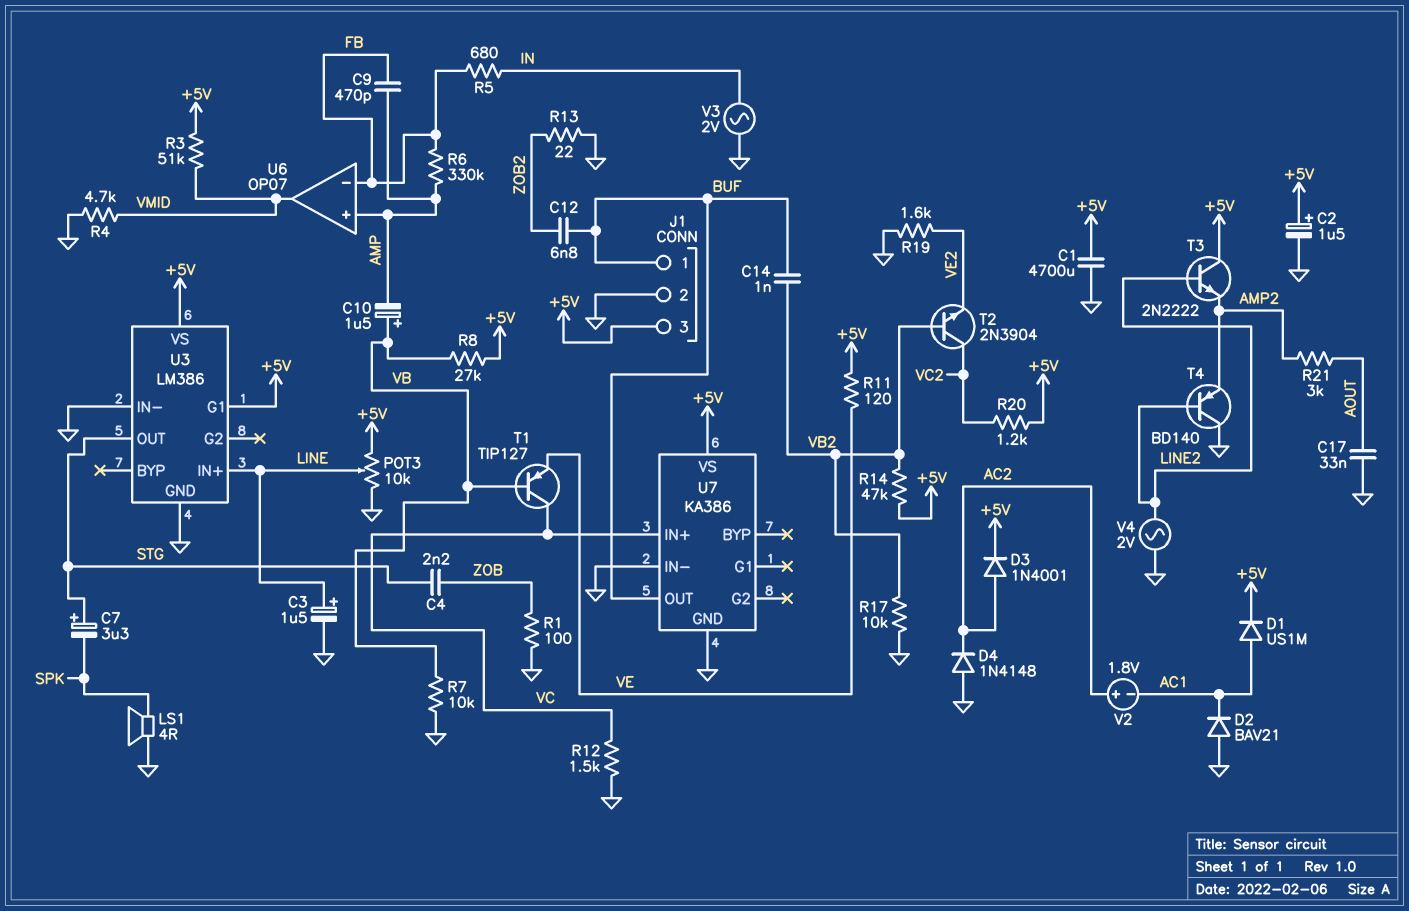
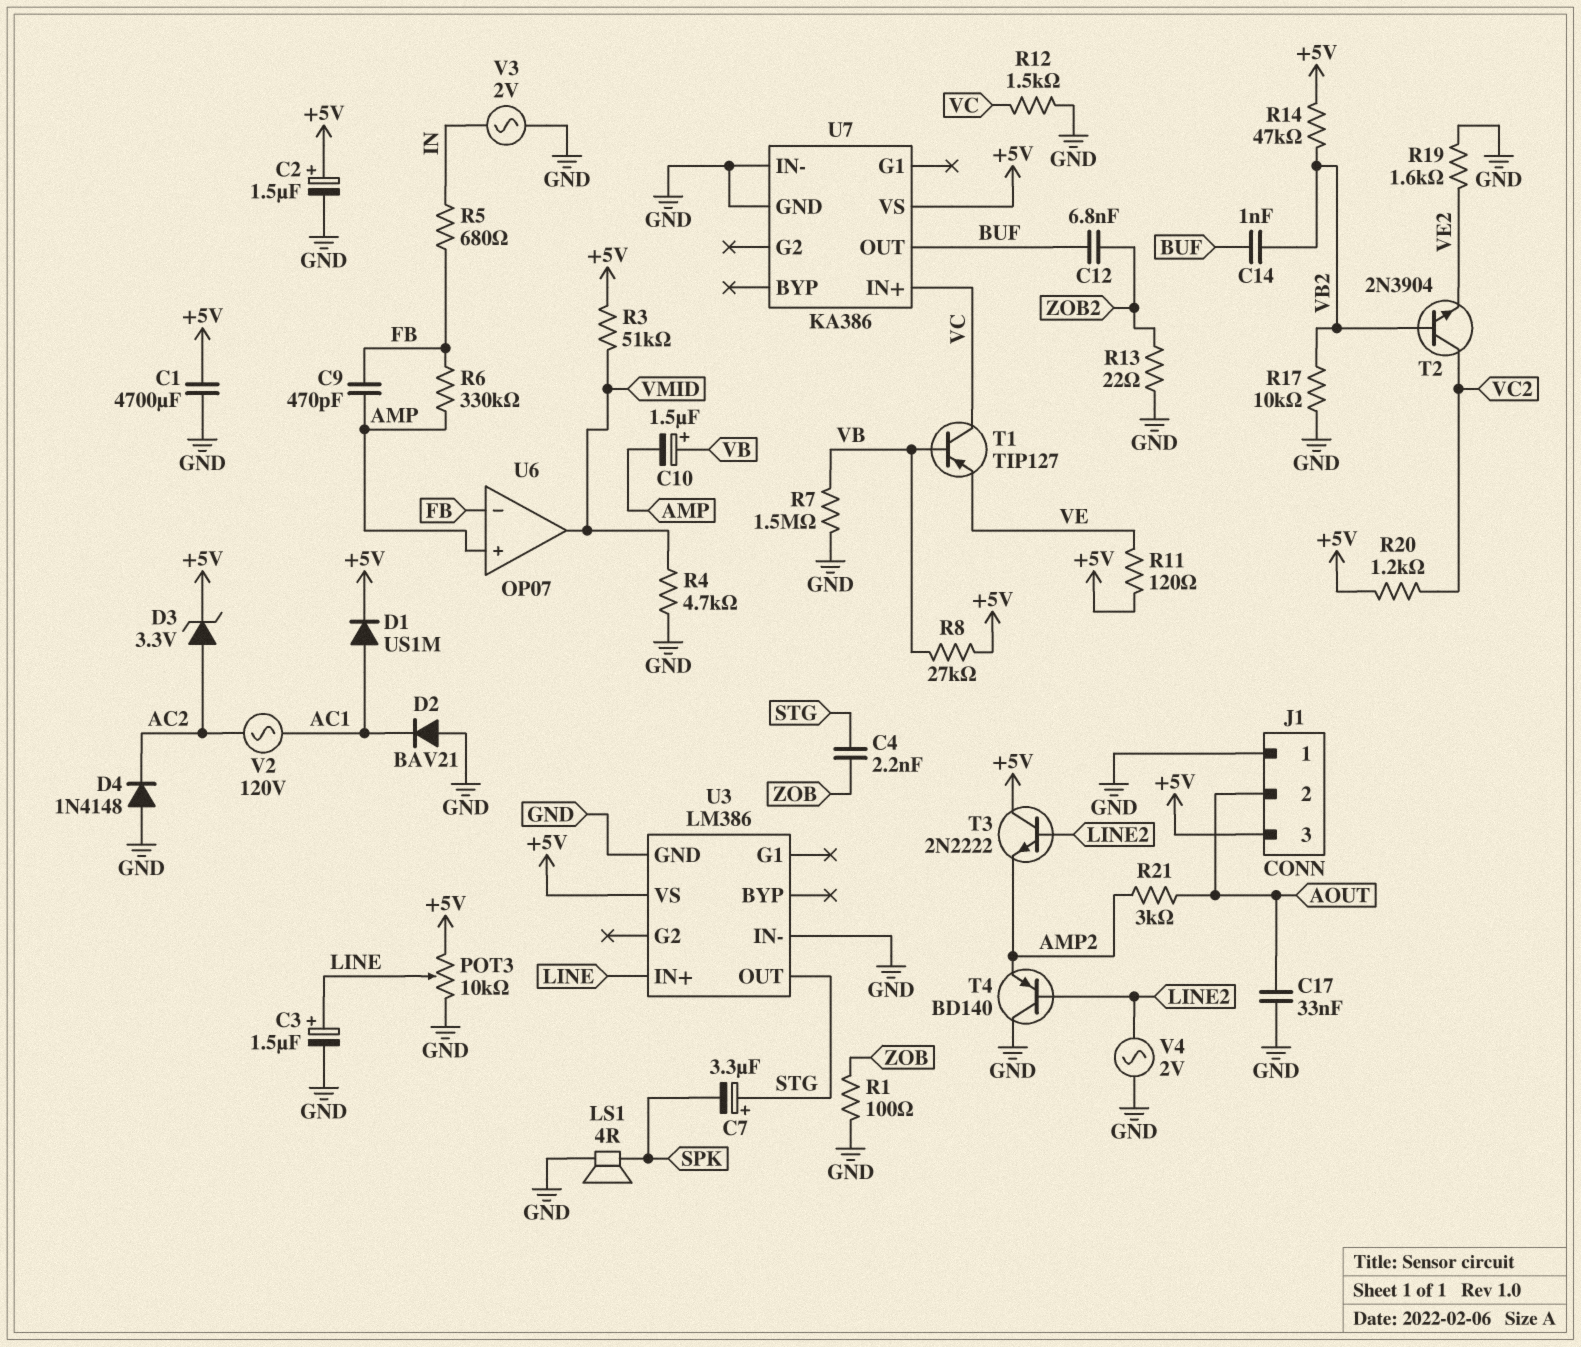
D3: diode 1N4001 (A AC2, K +5V) -> zener 3.3V (A AC2, K +5V)
J1 pin 1: BUF -> GND
J1 pin 2: GND -> AOUT
R7: 10k (GND, VB) -> 1.5M (GND, VB)
U3 pin G1: +5V -> none
V2: 1.8V (plus AC2, minus AC1) -> AC 120V (AC1, AC2)

